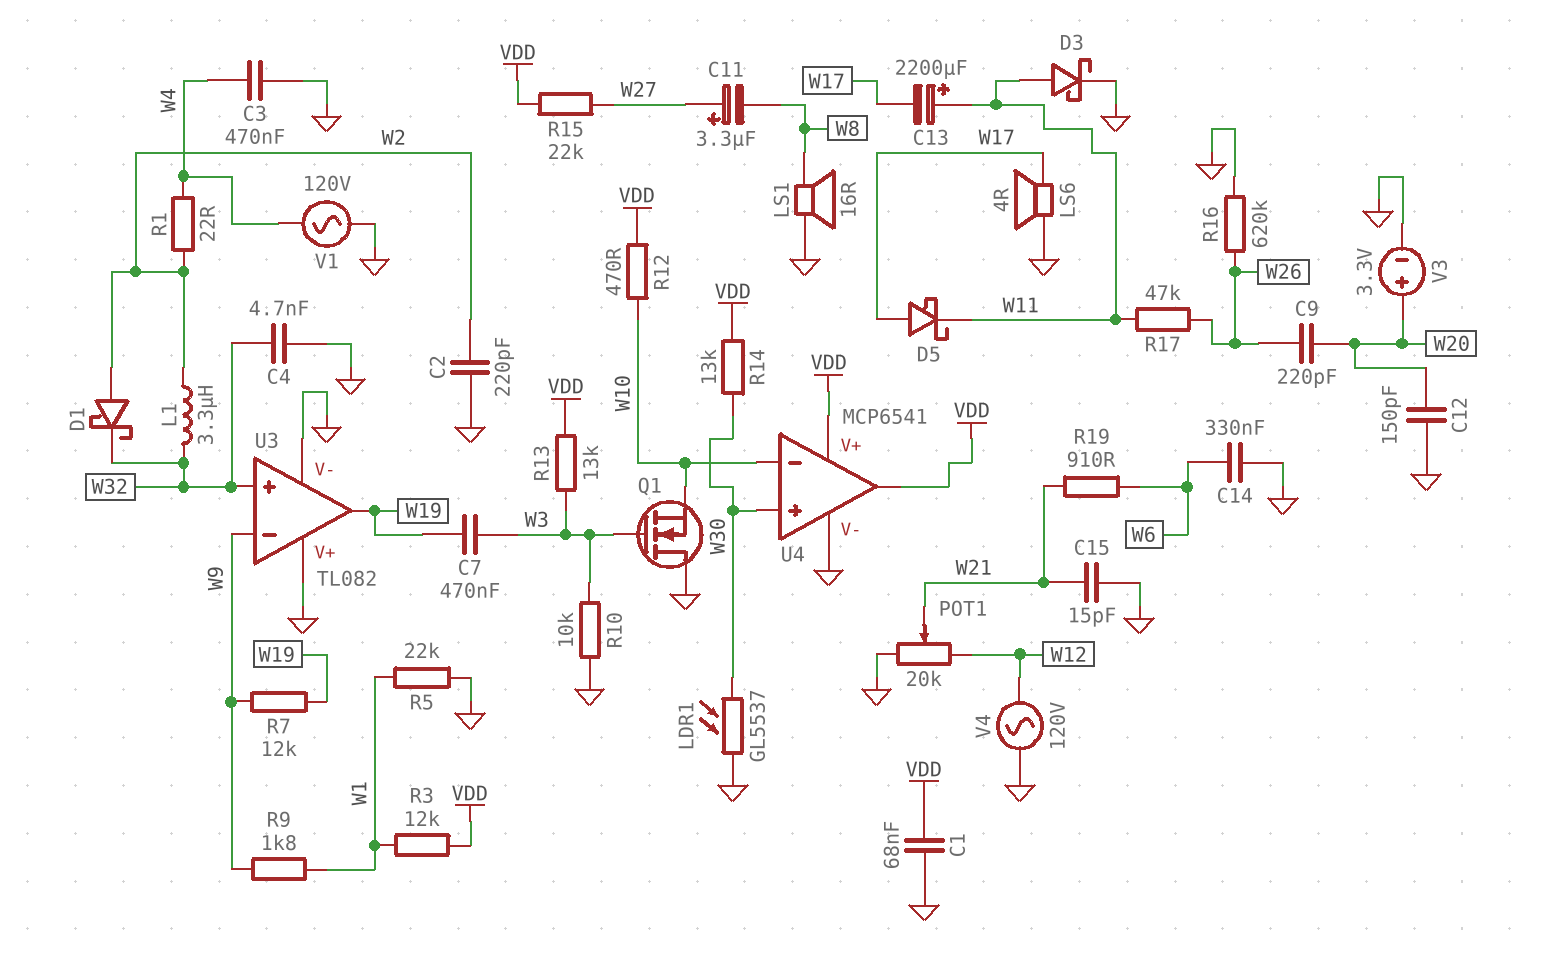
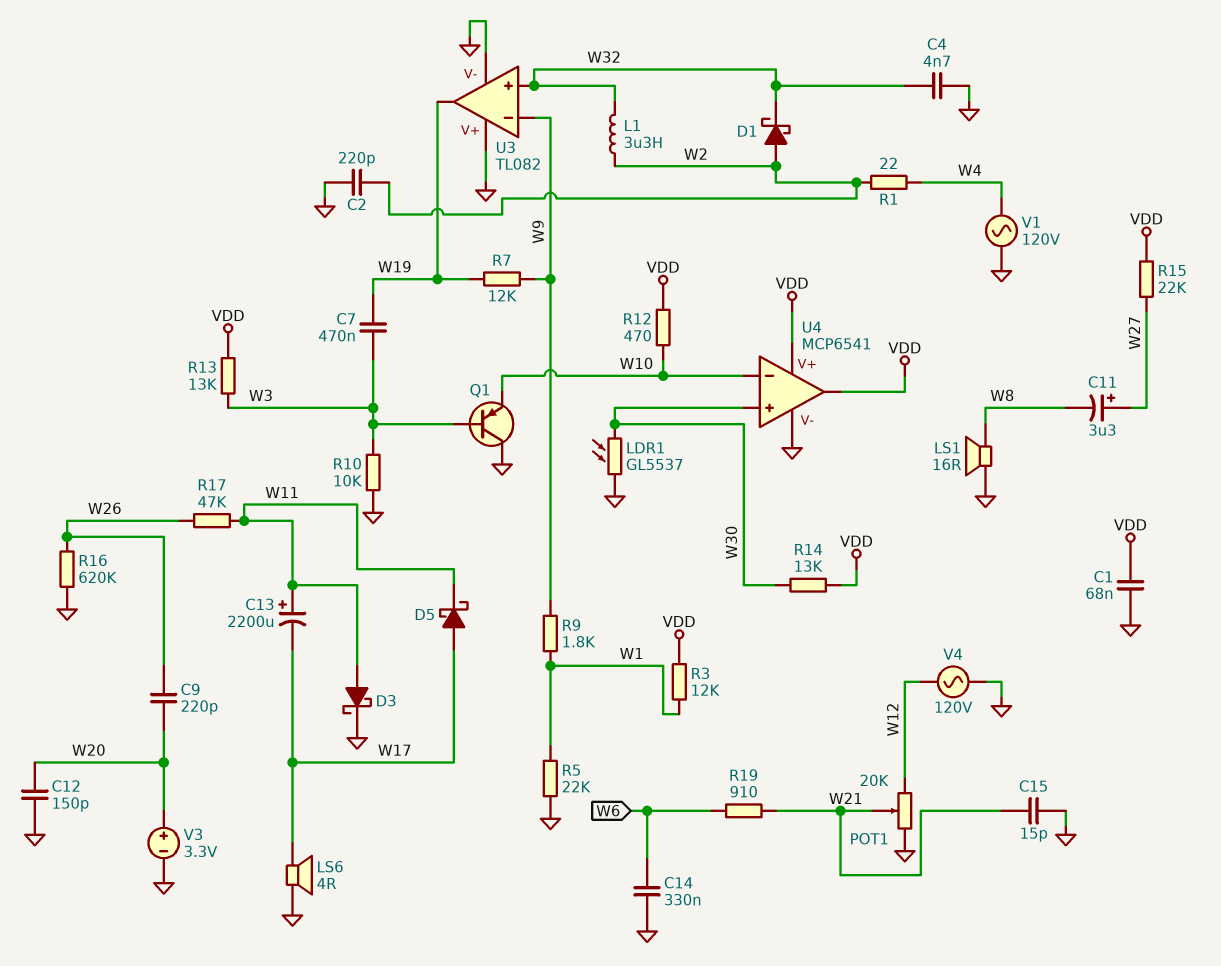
C3: 470nF (GND, W4) -> none
Q1: NMOS (G W3, D GND, S W10) -> PNP (B W3, C GND, E W10)

